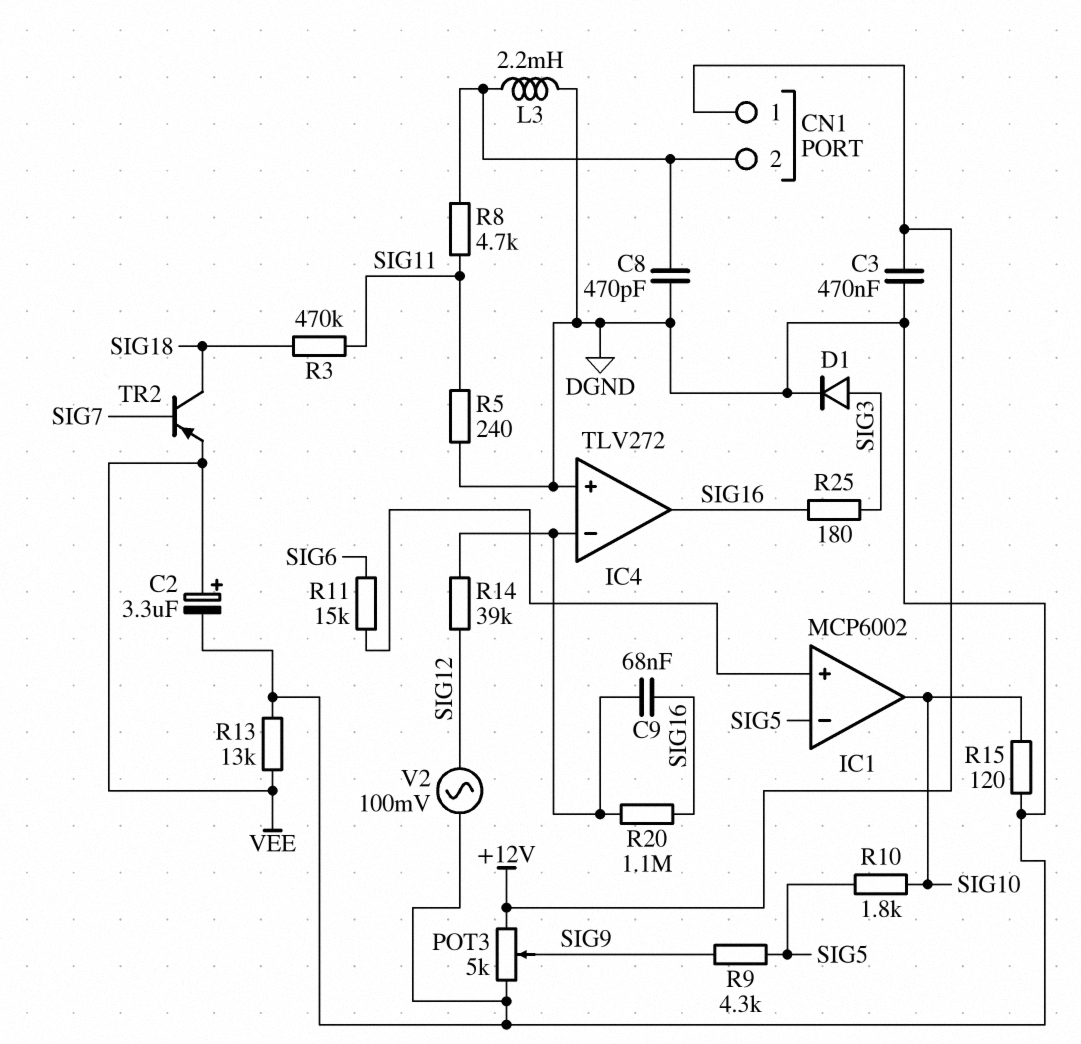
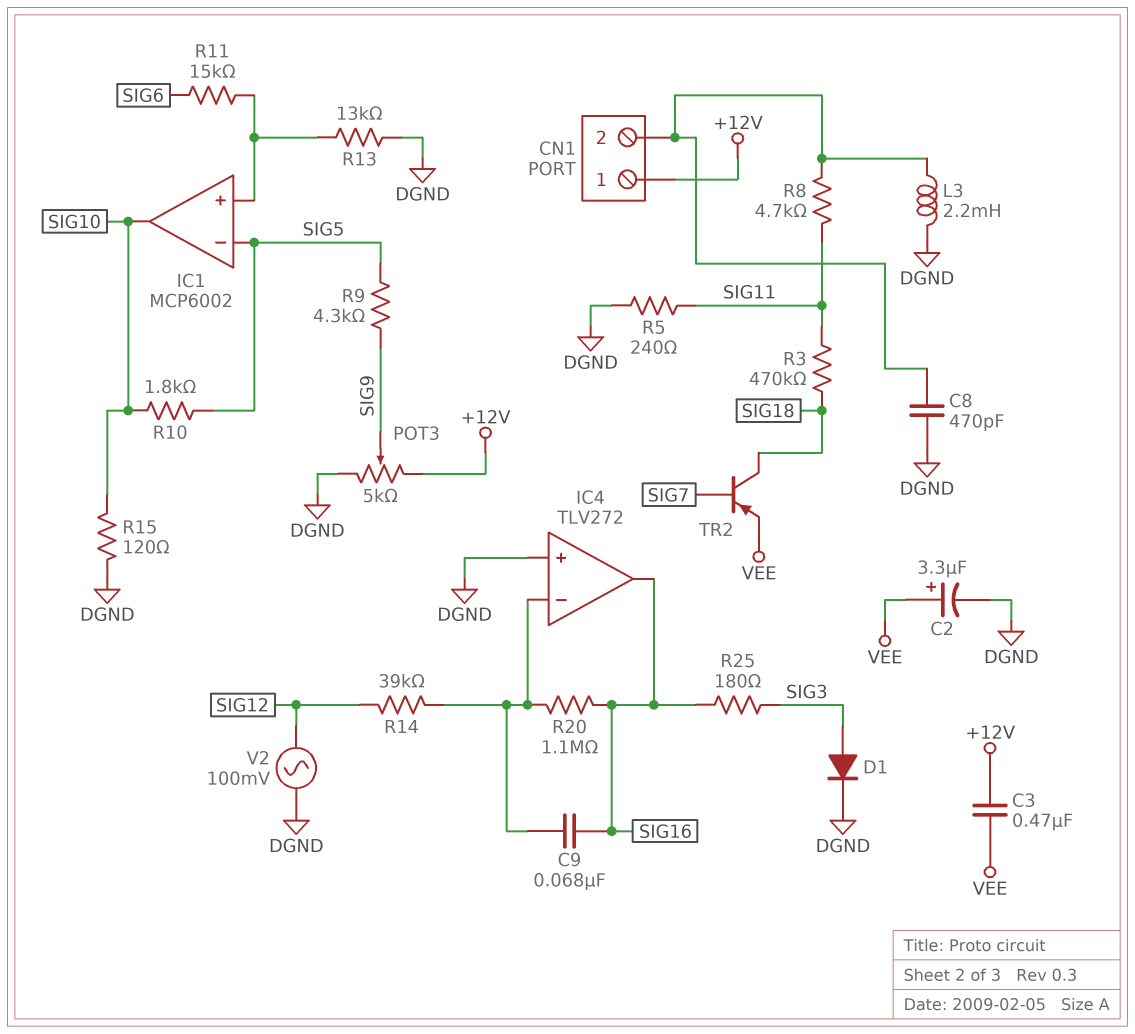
C3: 470nF (+12V, DGND) -> 470nF (+12V, VEE)
R13: 13k (DGND, VEE) -> 13k (DGND, IC1/in+)

